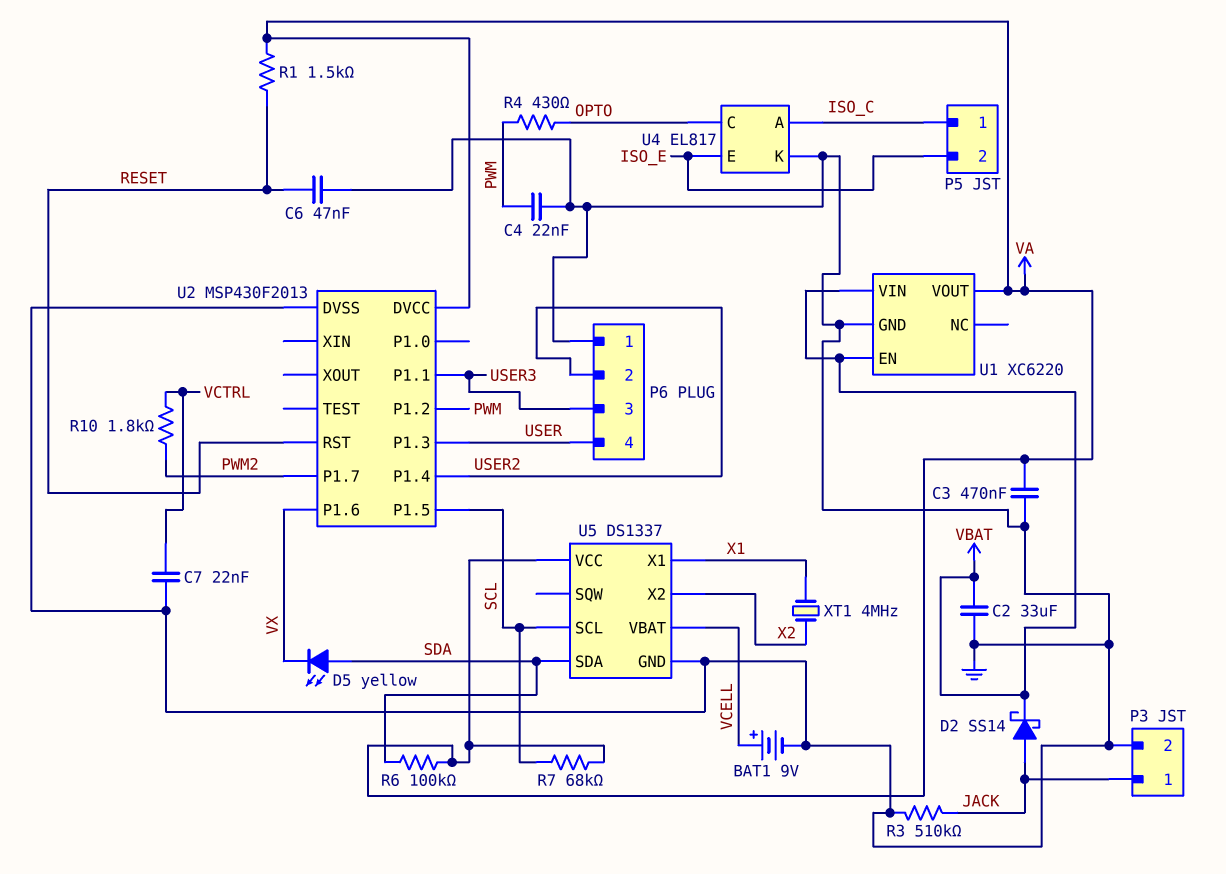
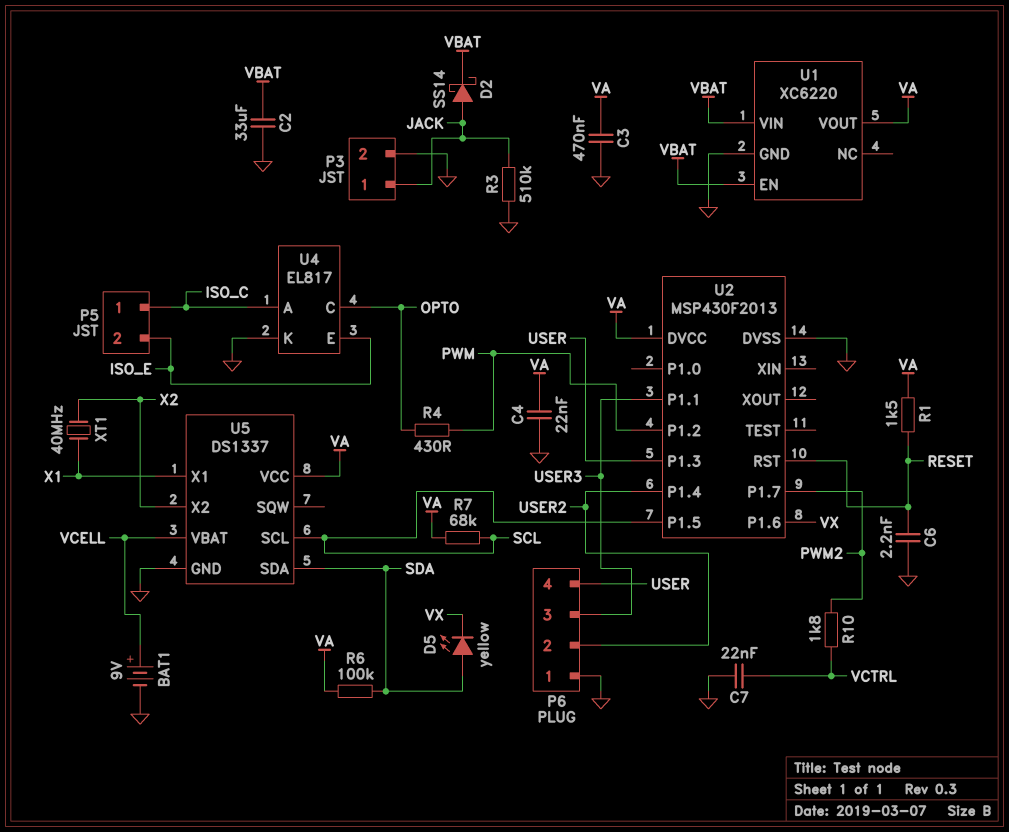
C4: 22nF (GND, PWM) -> 22nF (GND, VA)
C6: 47nF (GND, RESET) -> 2.2nF (GND, RESET)
XT1: 4MHz (X1, X2) -> 40MHz (X1, X2)

